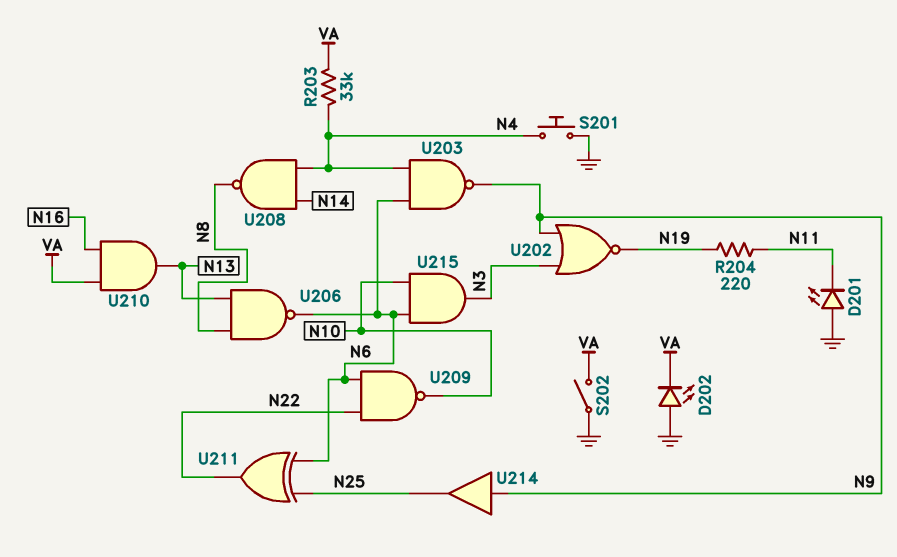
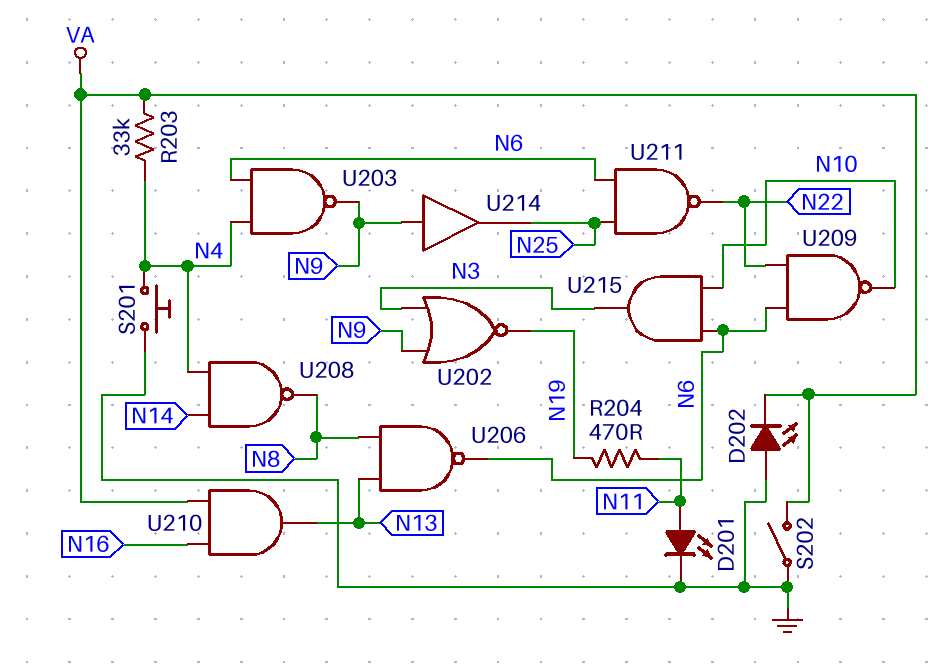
D201: LED (A GND, K N11) -> LED (A N11, K GND)
R204: 220 (N11, N19) -> 470 (N11, N19)
U211: XOR (in N6, in N25, out N22) -> NAND (in N6, in N25, out N22)

